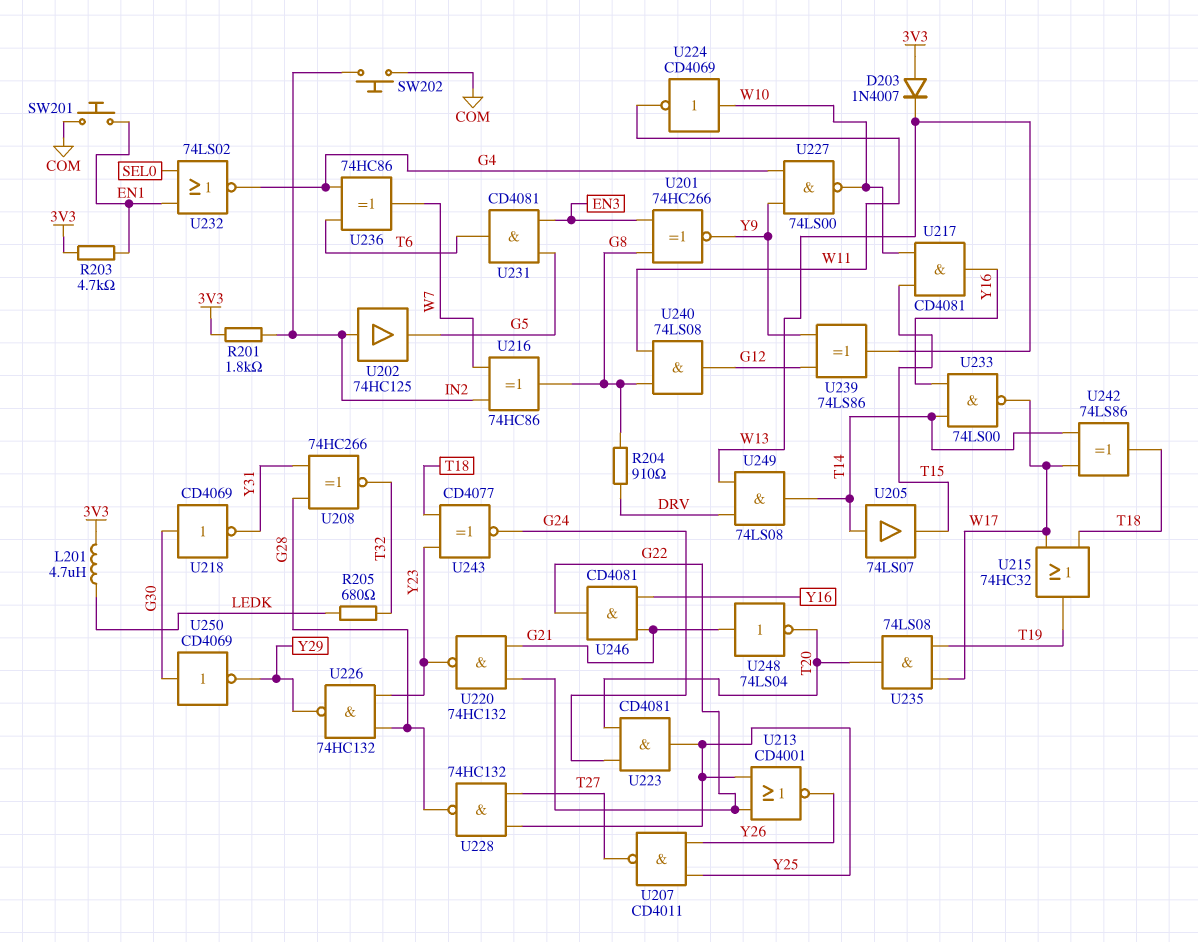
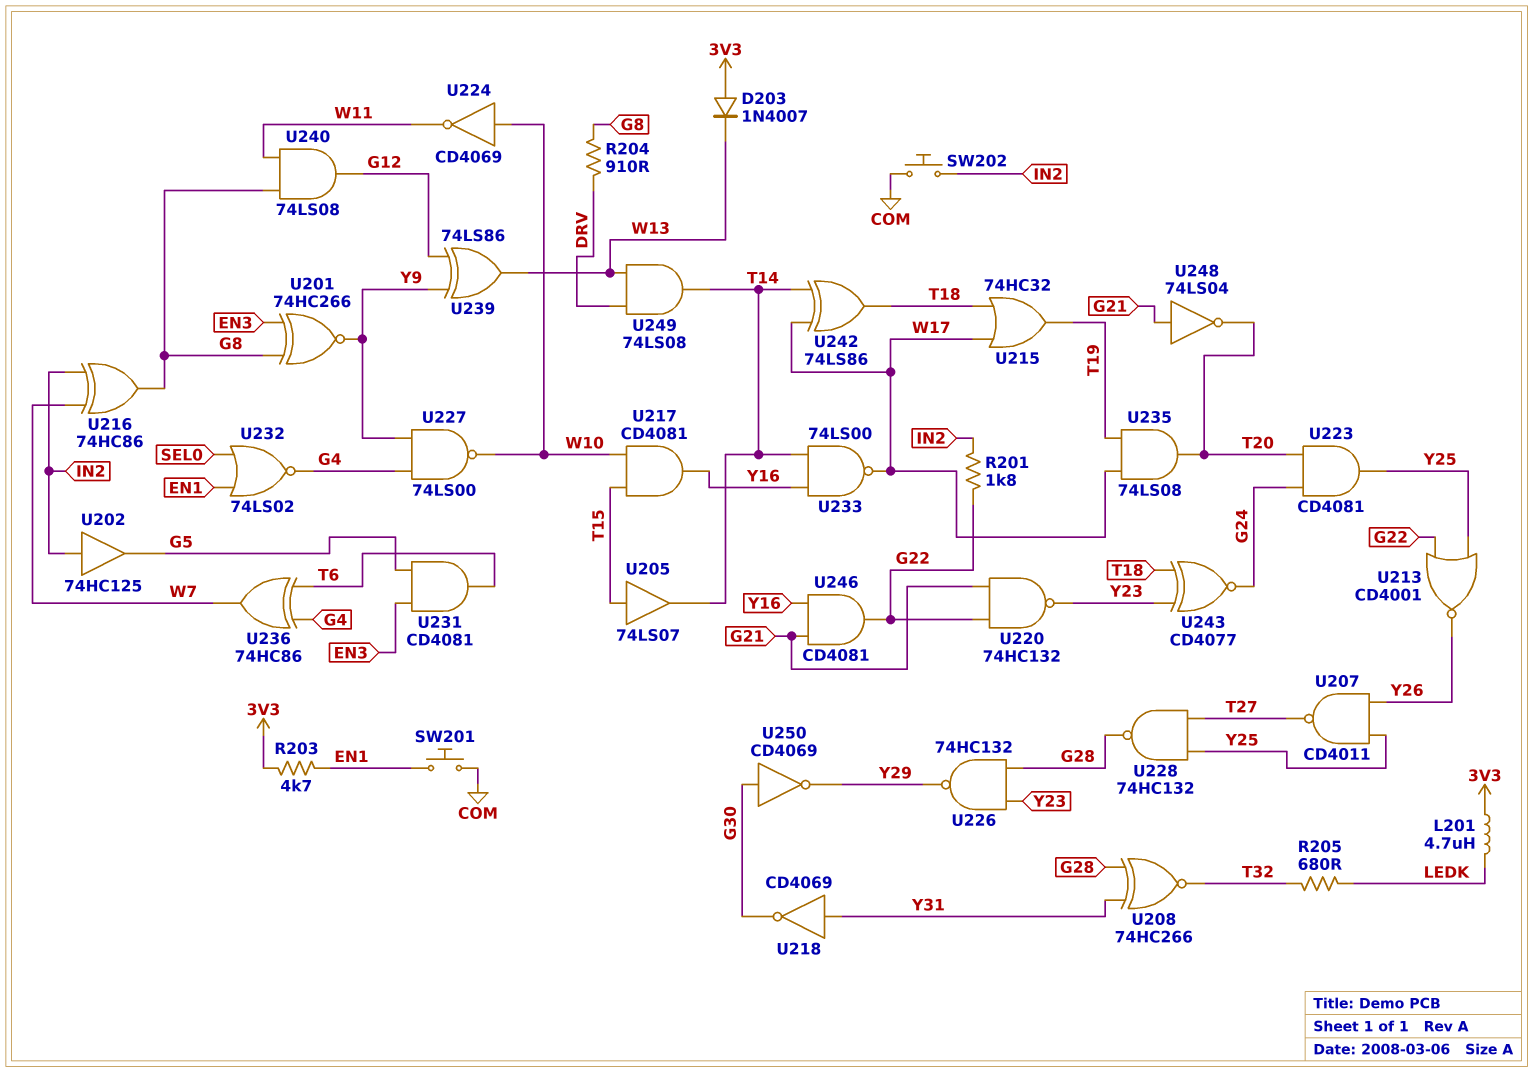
R201: 1.8k (3V3, IN2) -> 1.8k (G22, IN2)
U205: buffer 74LS07 (in T14, out T15) -> buffer 74LS07 (in T15, out T14)
U218: NOT CD4069 (in G30, out Y31) -> NOT CD4069 (in Y31, out G30)

